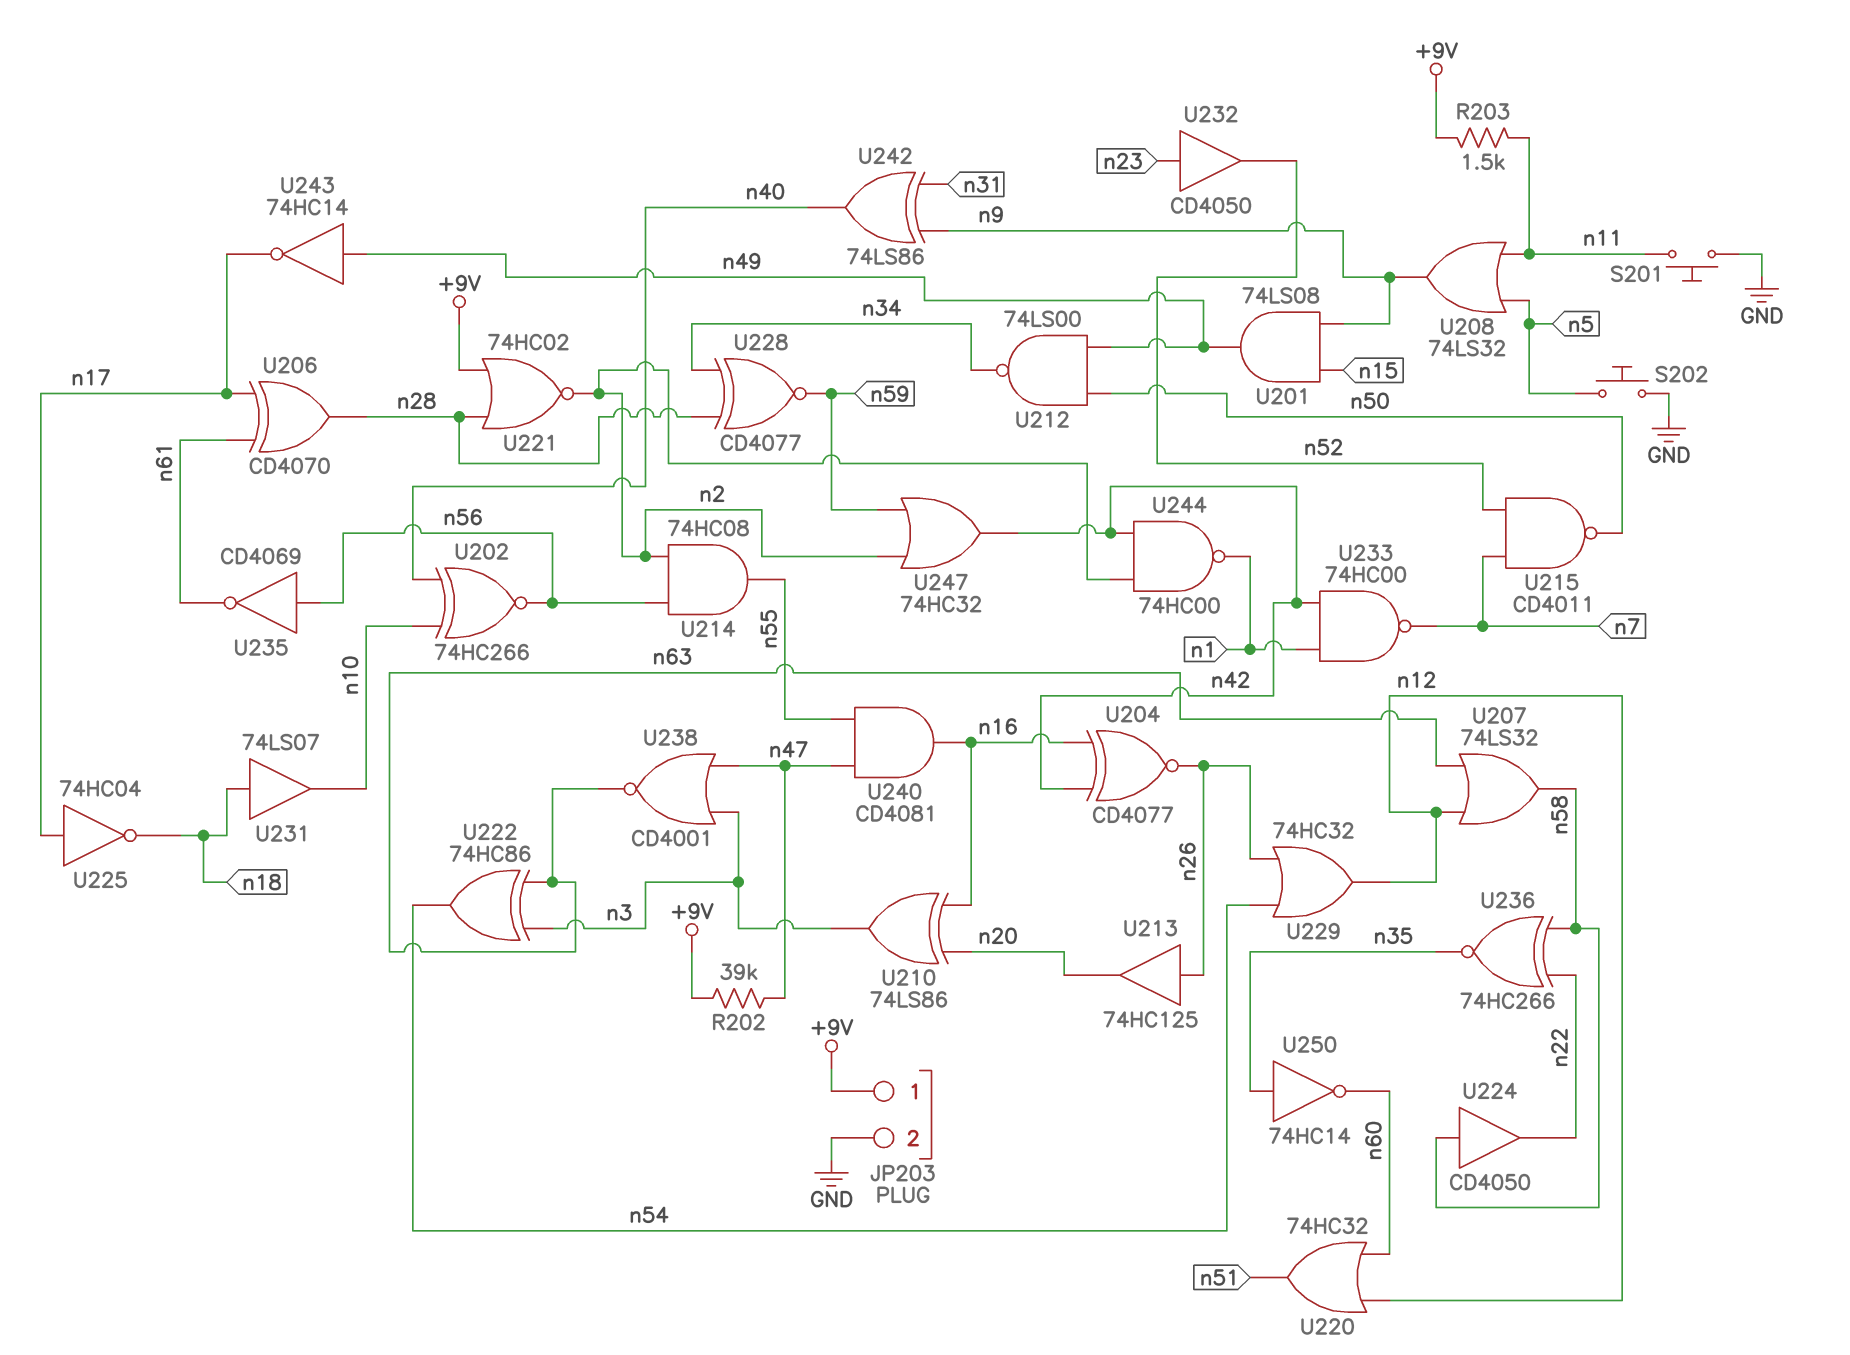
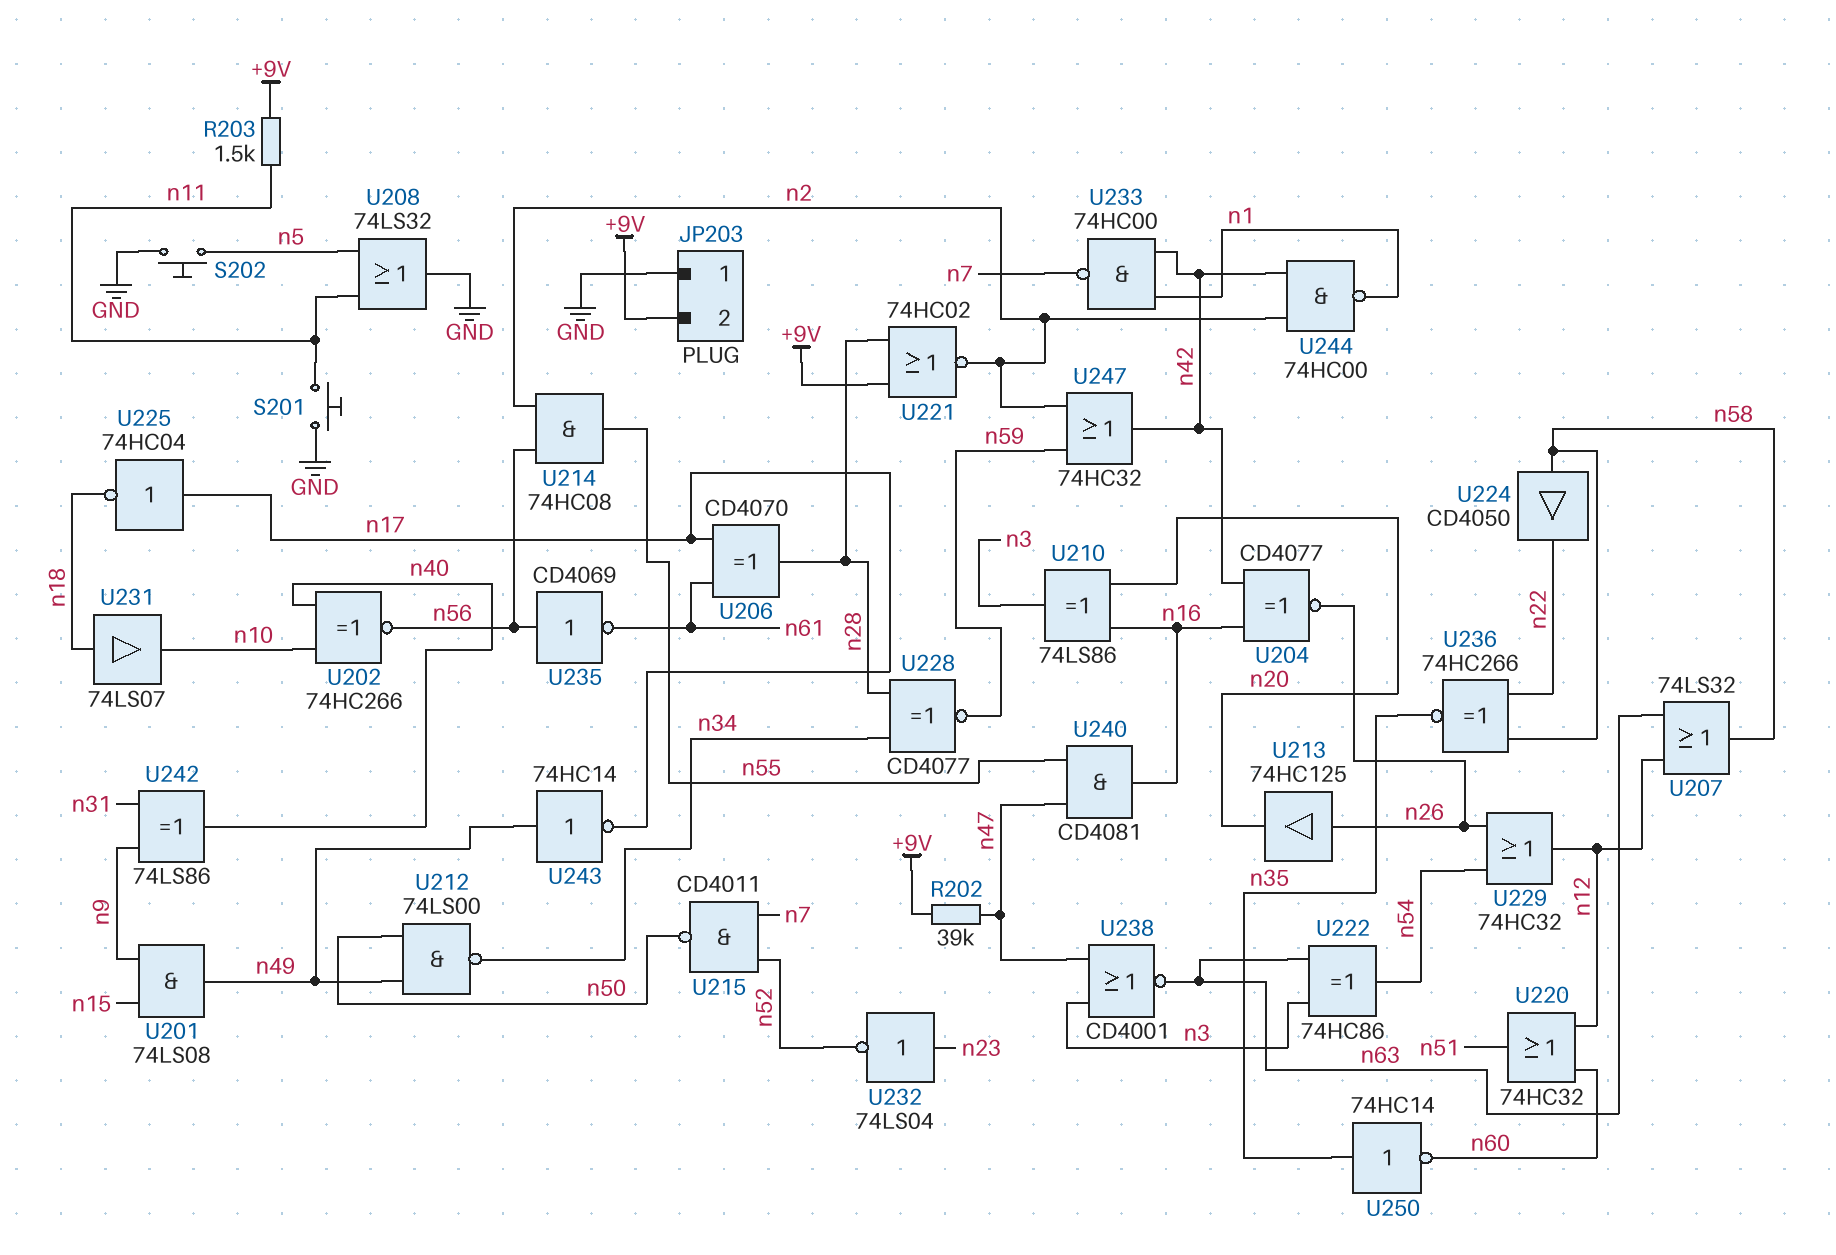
JP203 pin 1: +9V -> GND
JP203 pin 2: GND -> +9V
U208: OR 74LS32 (in n5, in n11, out n9) -> OR 74LS32 (in n5, in n11, out GND)
U232: buffer CD4050 (in n23, out n52) -> NOT 74LS04 (in n23, out n52)

